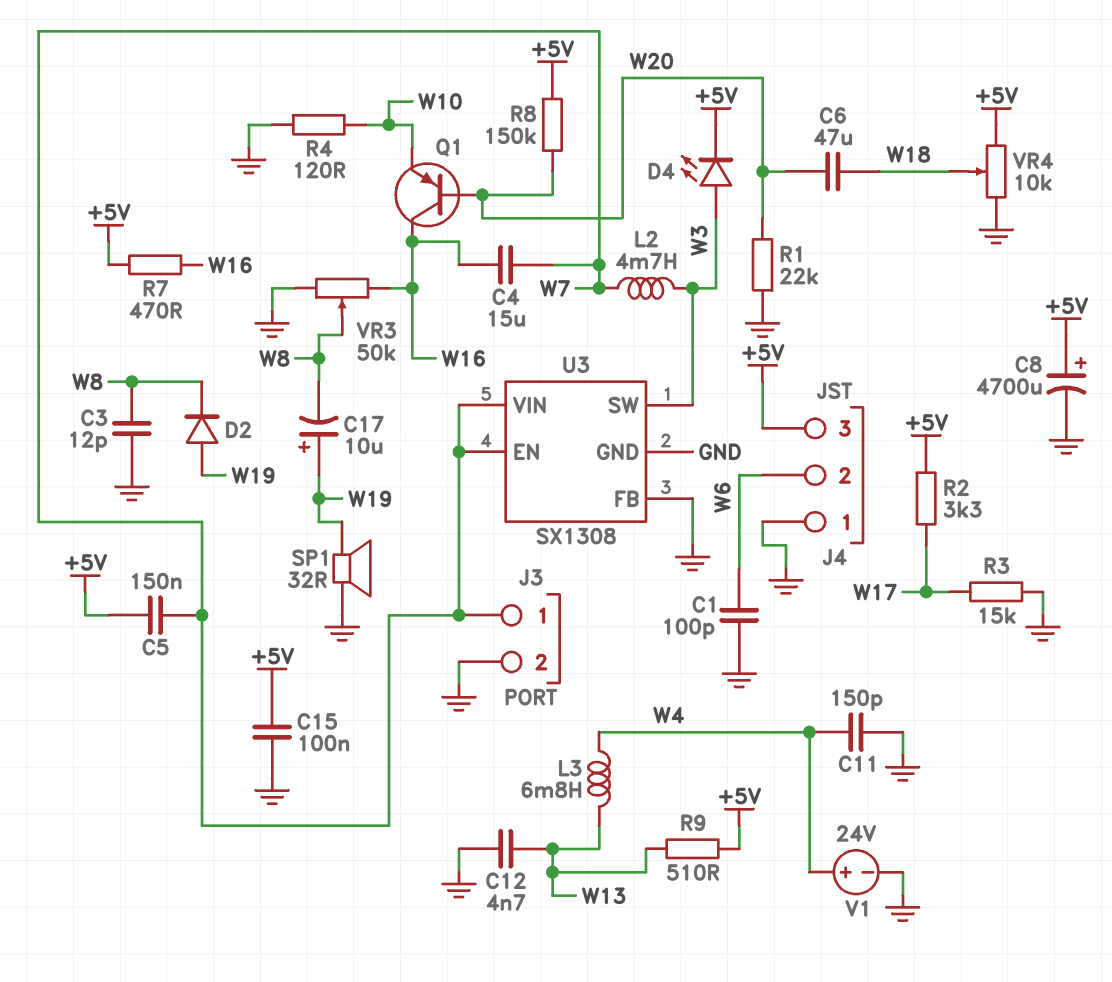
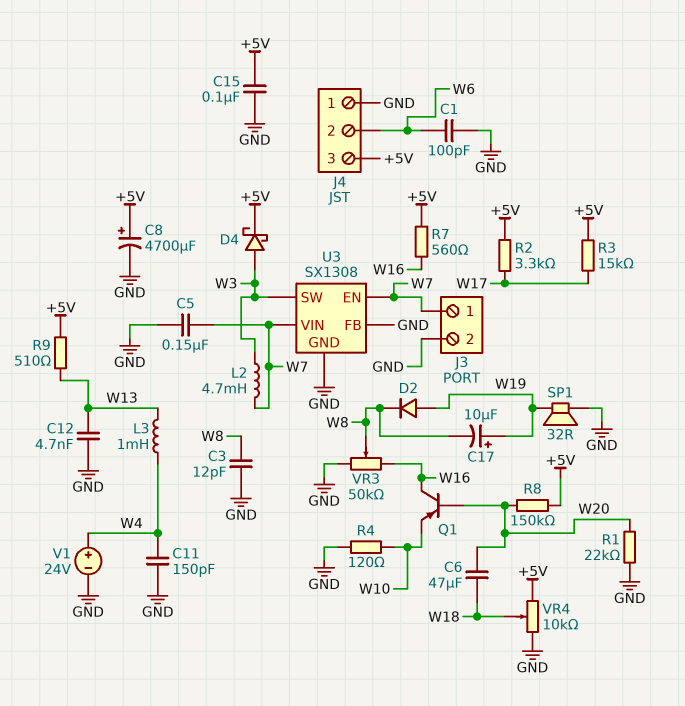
C4: 15uF (W7, W16) -> none
C5: 150nF (+5V, W7) -> 150nF (GND, W7)
D4: LED (A W3, K +5V) -> schottky (A W3, K +5V)
L3: 6.8mH (W4, W13) -> 1mH (W4, W13)
R3: 15k (GND, W17) -> 15k (+5V, W17)
R7: 470 (+5V, W16) -> 560 (+5V, W16)

